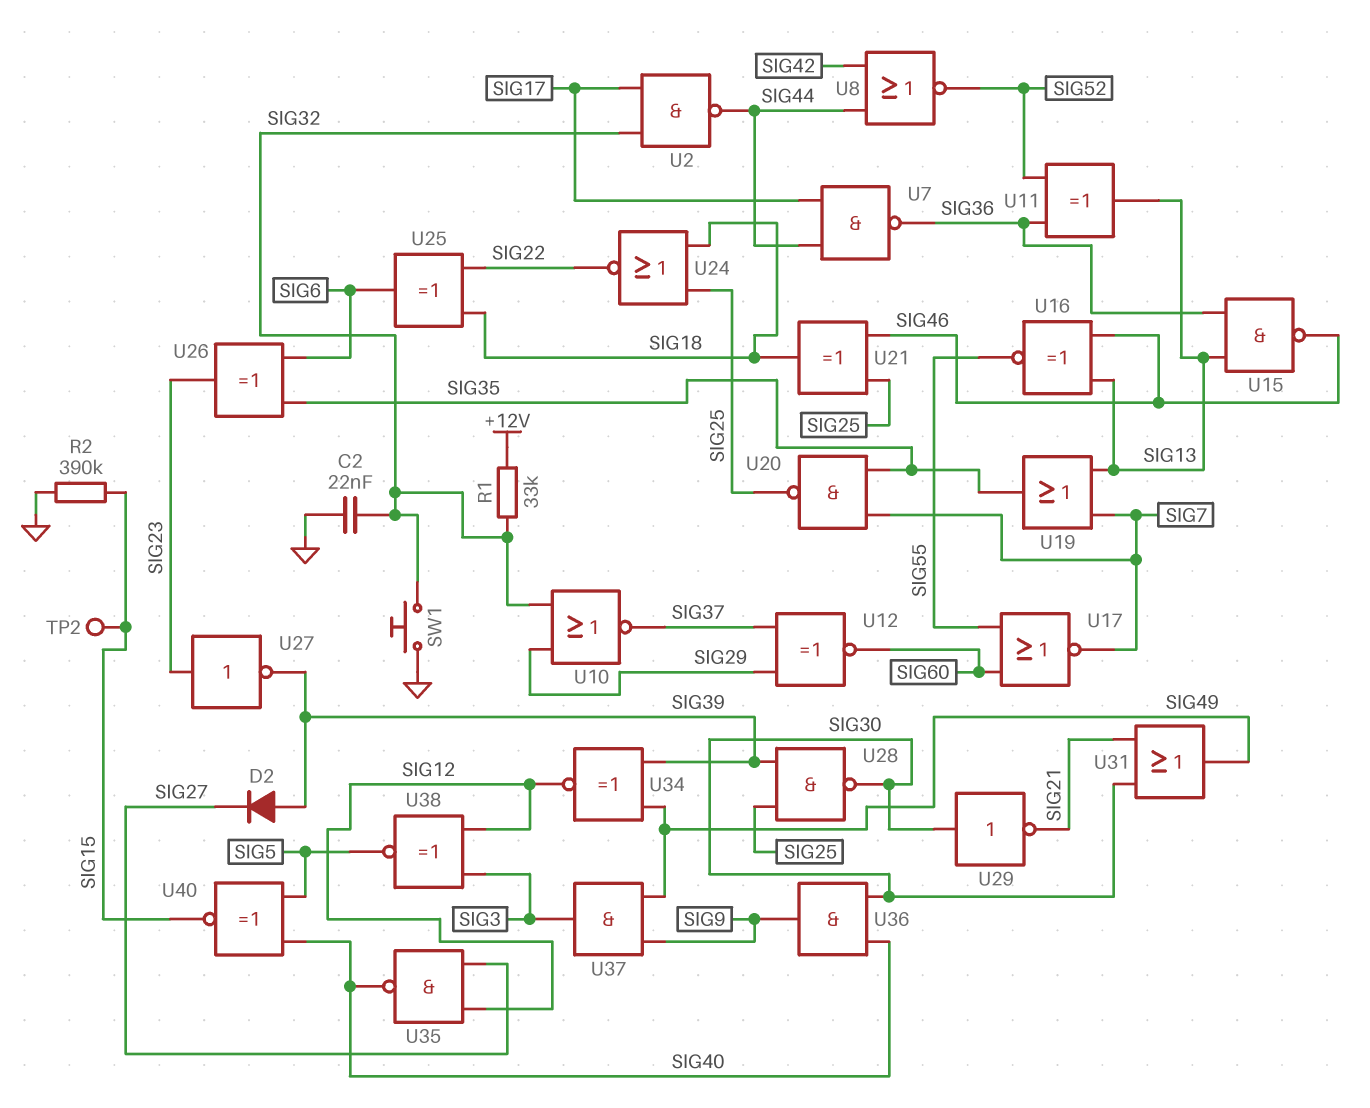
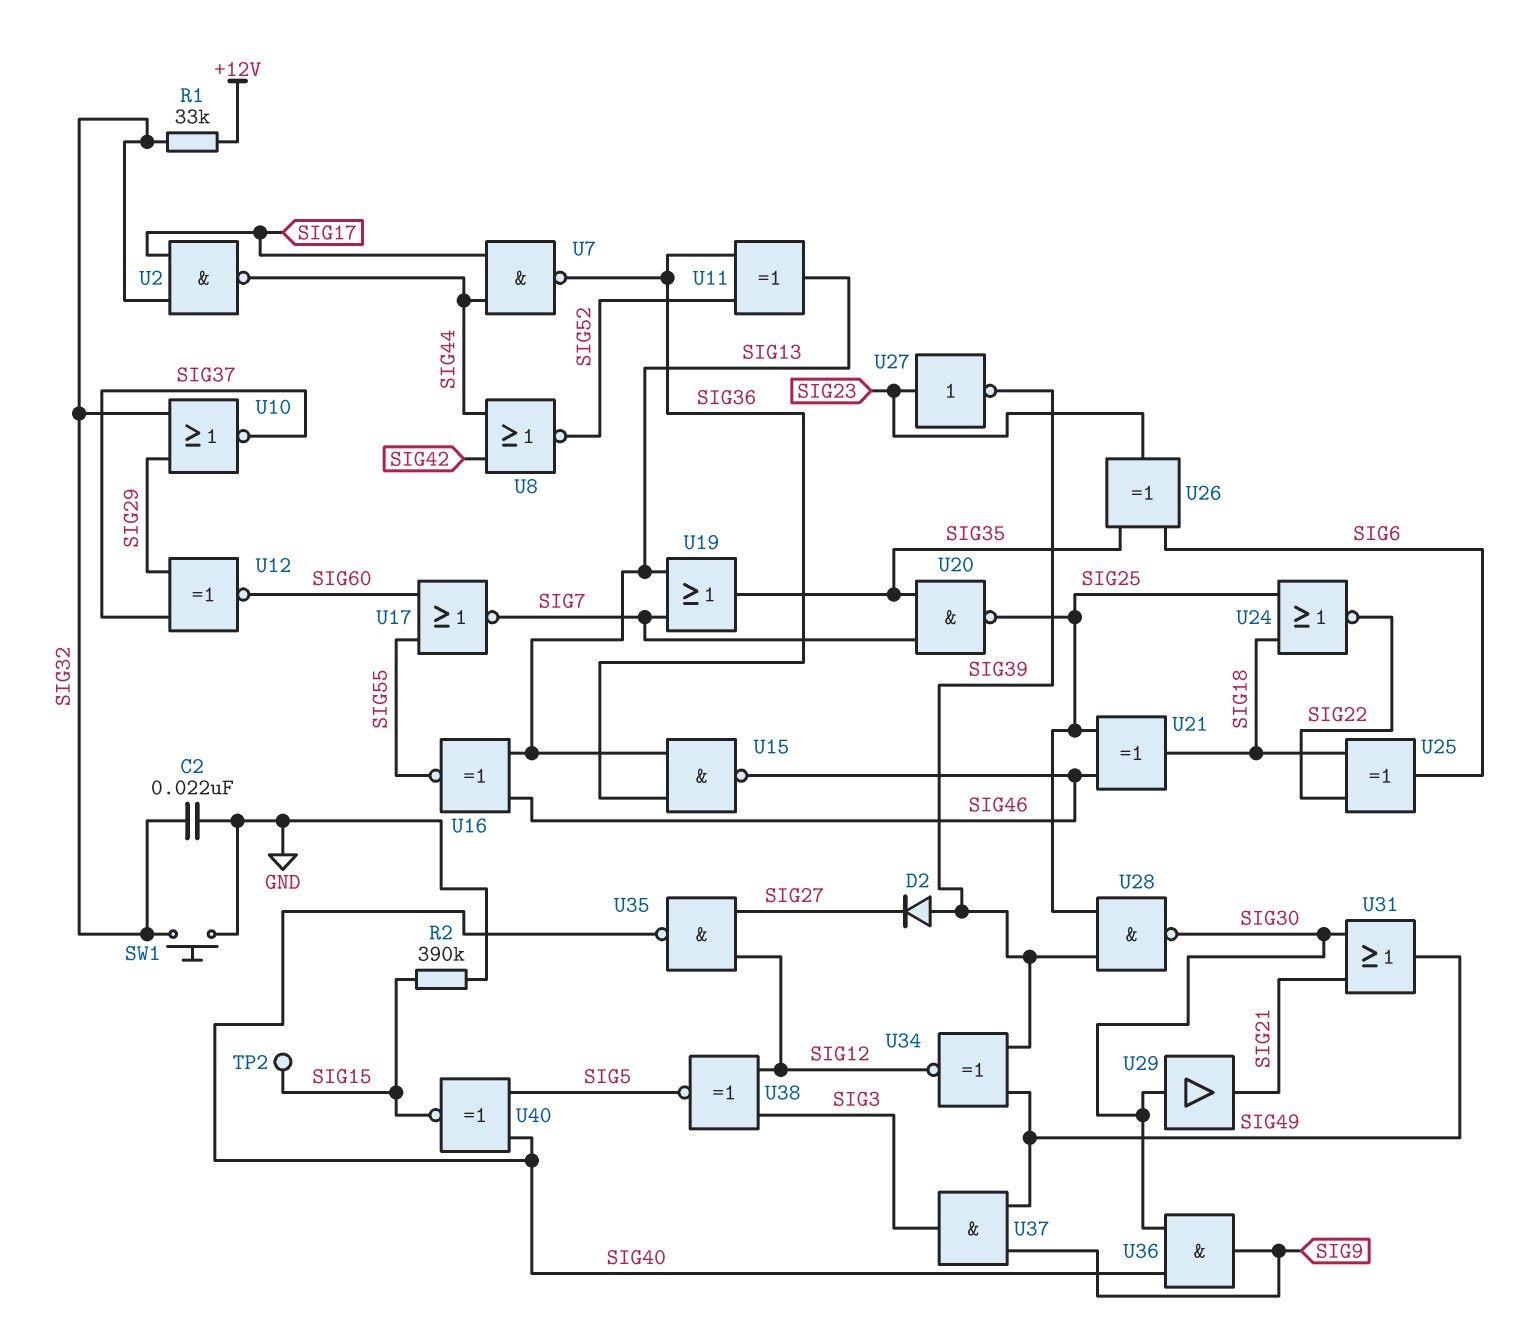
U29: NOT (in SIG30, out SIG21) -> buffer (in SIG30, out SIG21)

